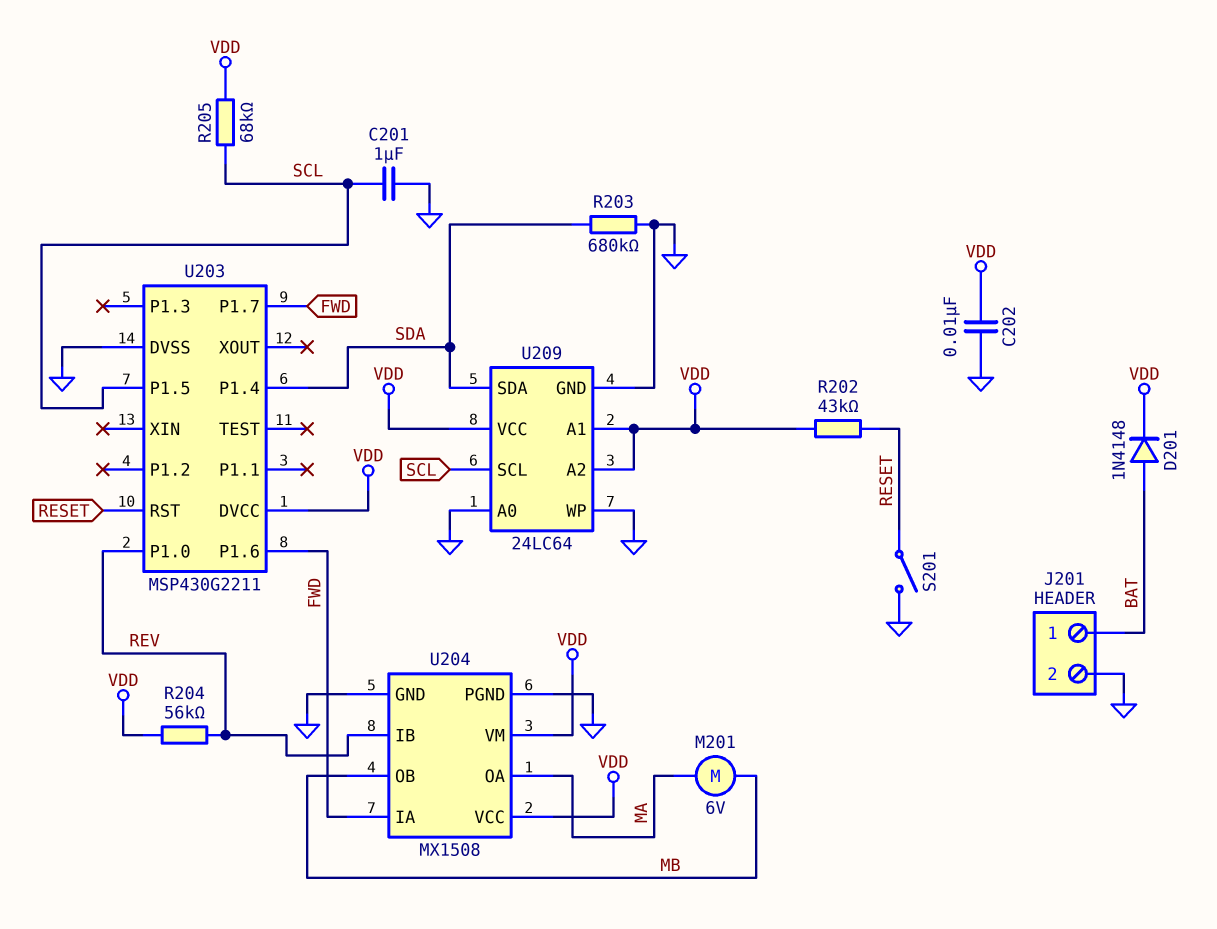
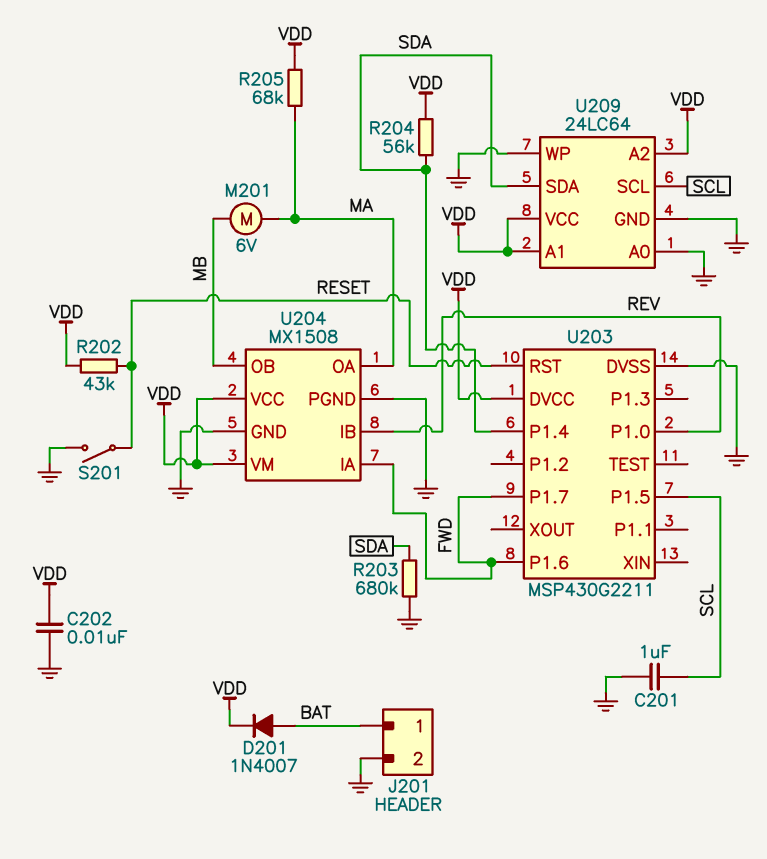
D201: diode 1N4148 (A BAT, K VDD) -> diode 1N4007 (A BAT, K VDD)
R204: 56k (REV, VDD) -> 56k (SDA, VDD)
R205: 68k (SCL, VDD) -> 68k (MA, VDD)

